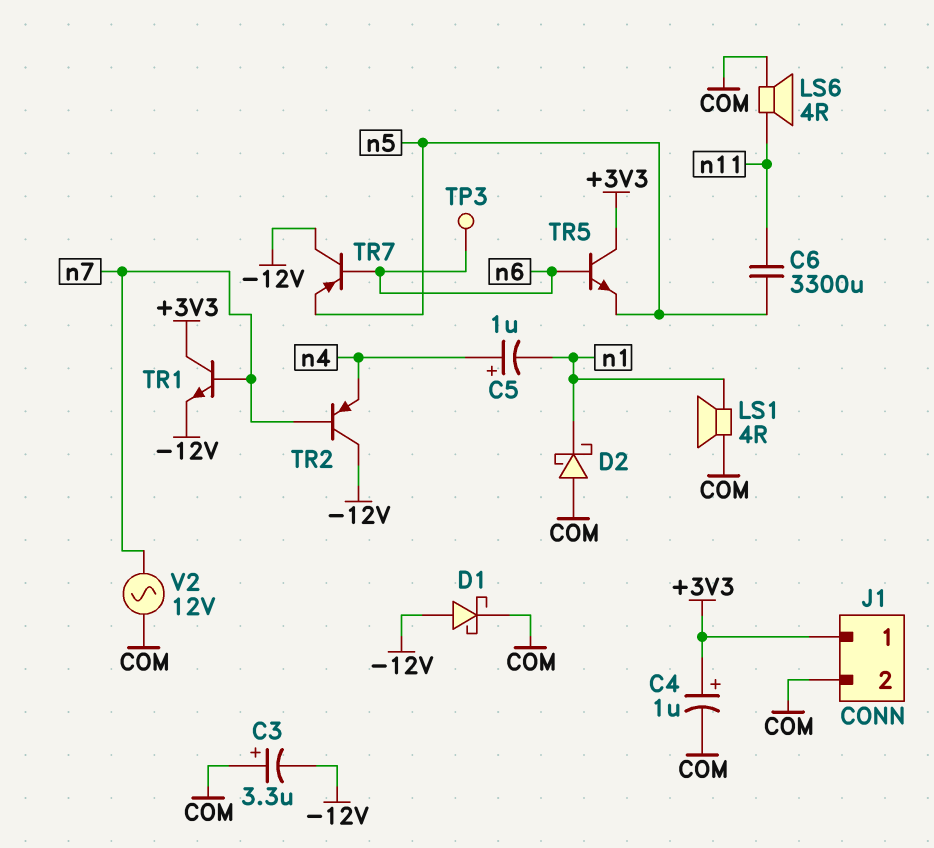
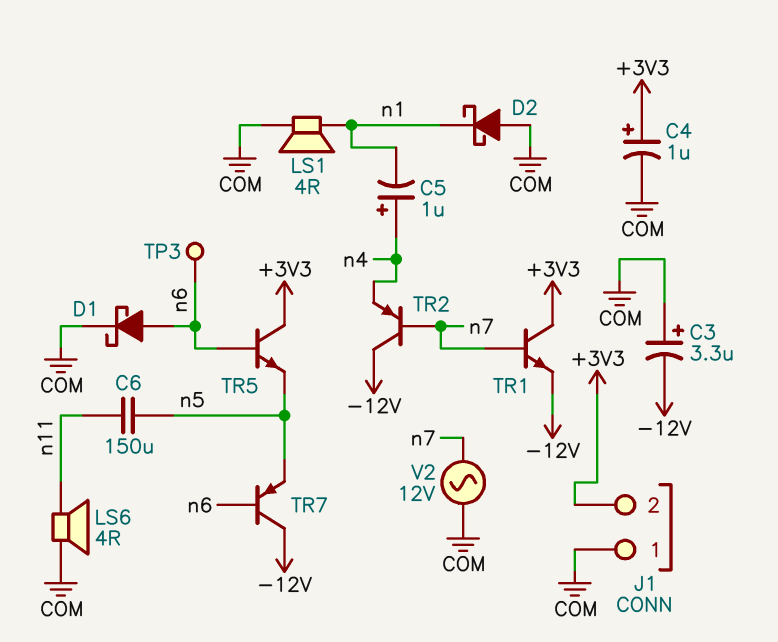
C6: 3300uF (n5, n11) -> 150uF (n5, n11)
D1: schottky (A -12V, K COM) -> schottky (A n6, K COM)
J1 pin 1: +3V3 -> COM
J1 pin 2: COM -> +3V3

